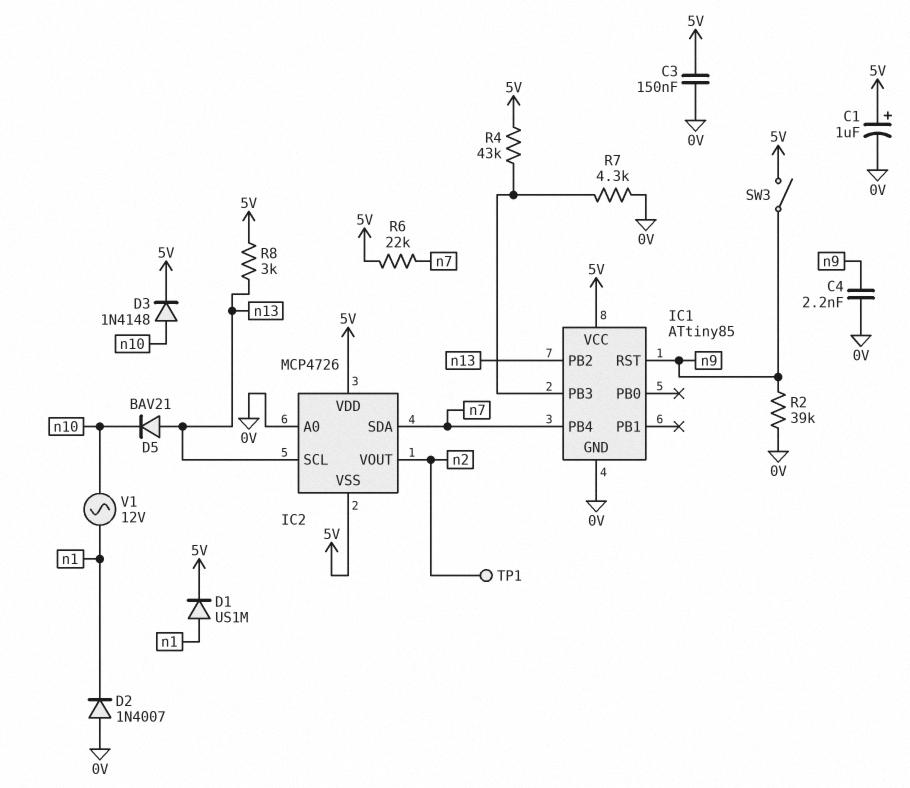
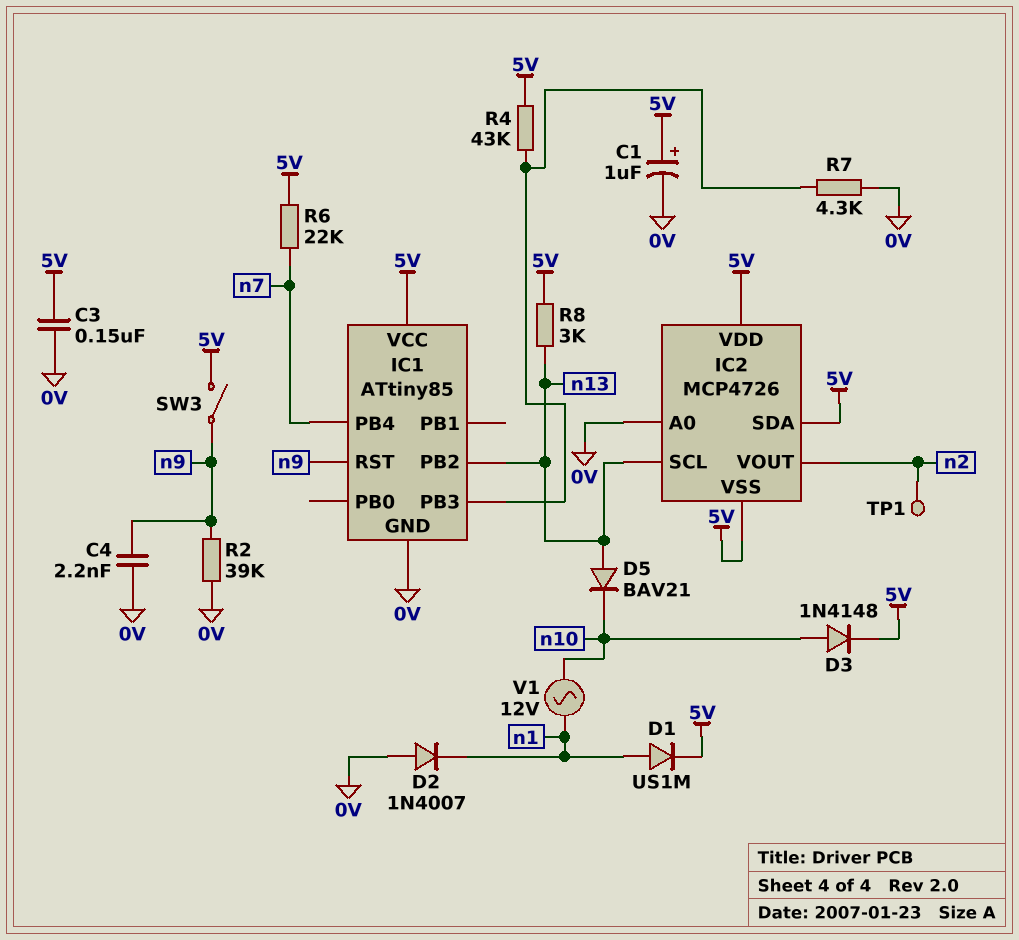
IC2 pin SDA: n7 -> 5V

